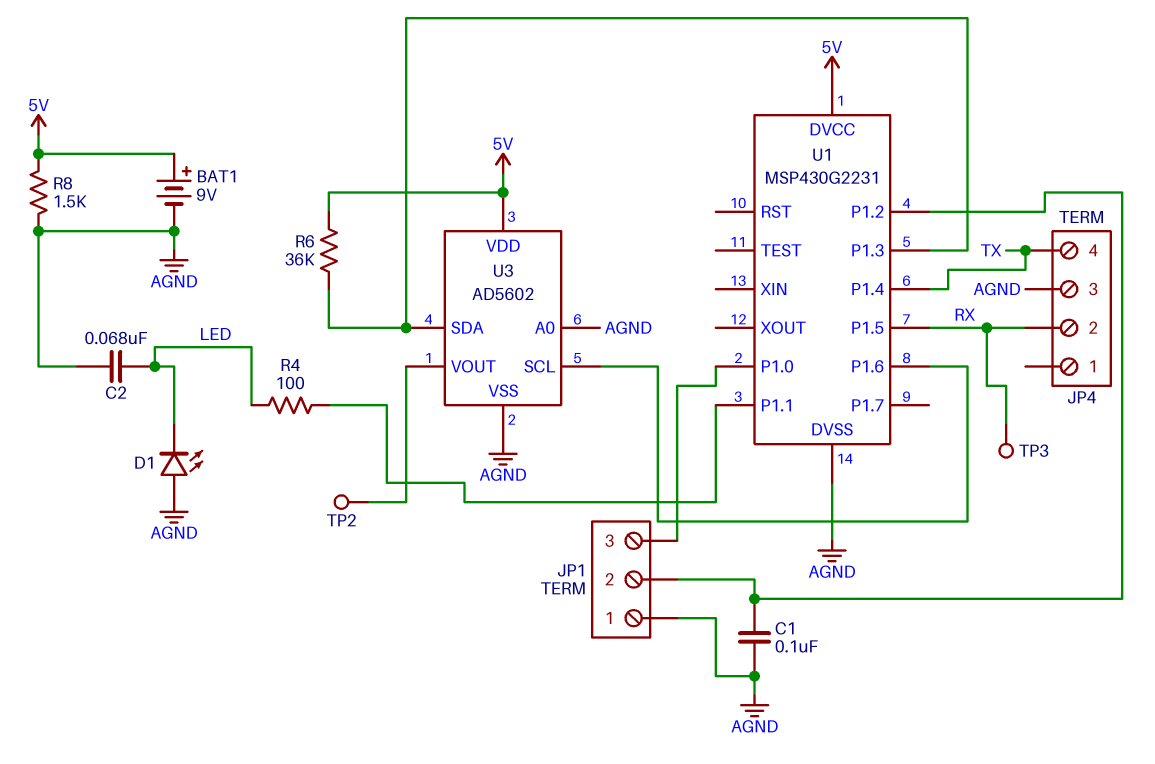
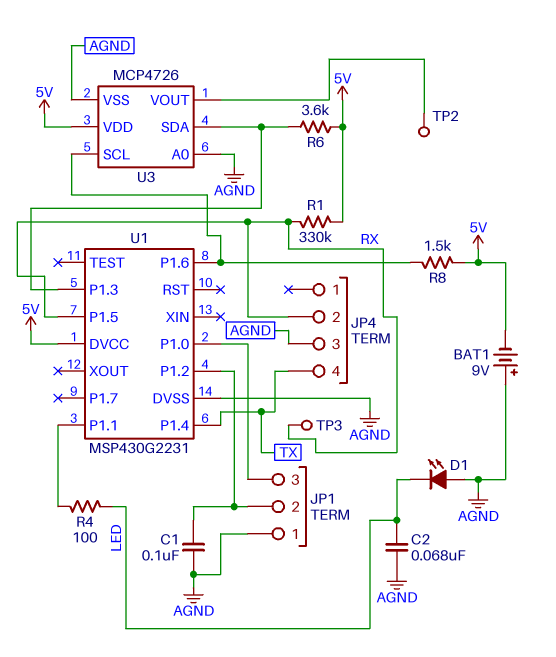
BAT1: 9V (plus 5V, minus AGND) -> 9V (plus AGND, minus 5V)
R1: none -> 330k (5V, RX)
R6: 36k (5V, U1/P1.3) -> 3.6k (5V, U1/P1.3)
R8: 1.5k (5V, AGND) -> 1.5k (5V, U1/P1.6)
U3: AD5602 -> MCP4726

